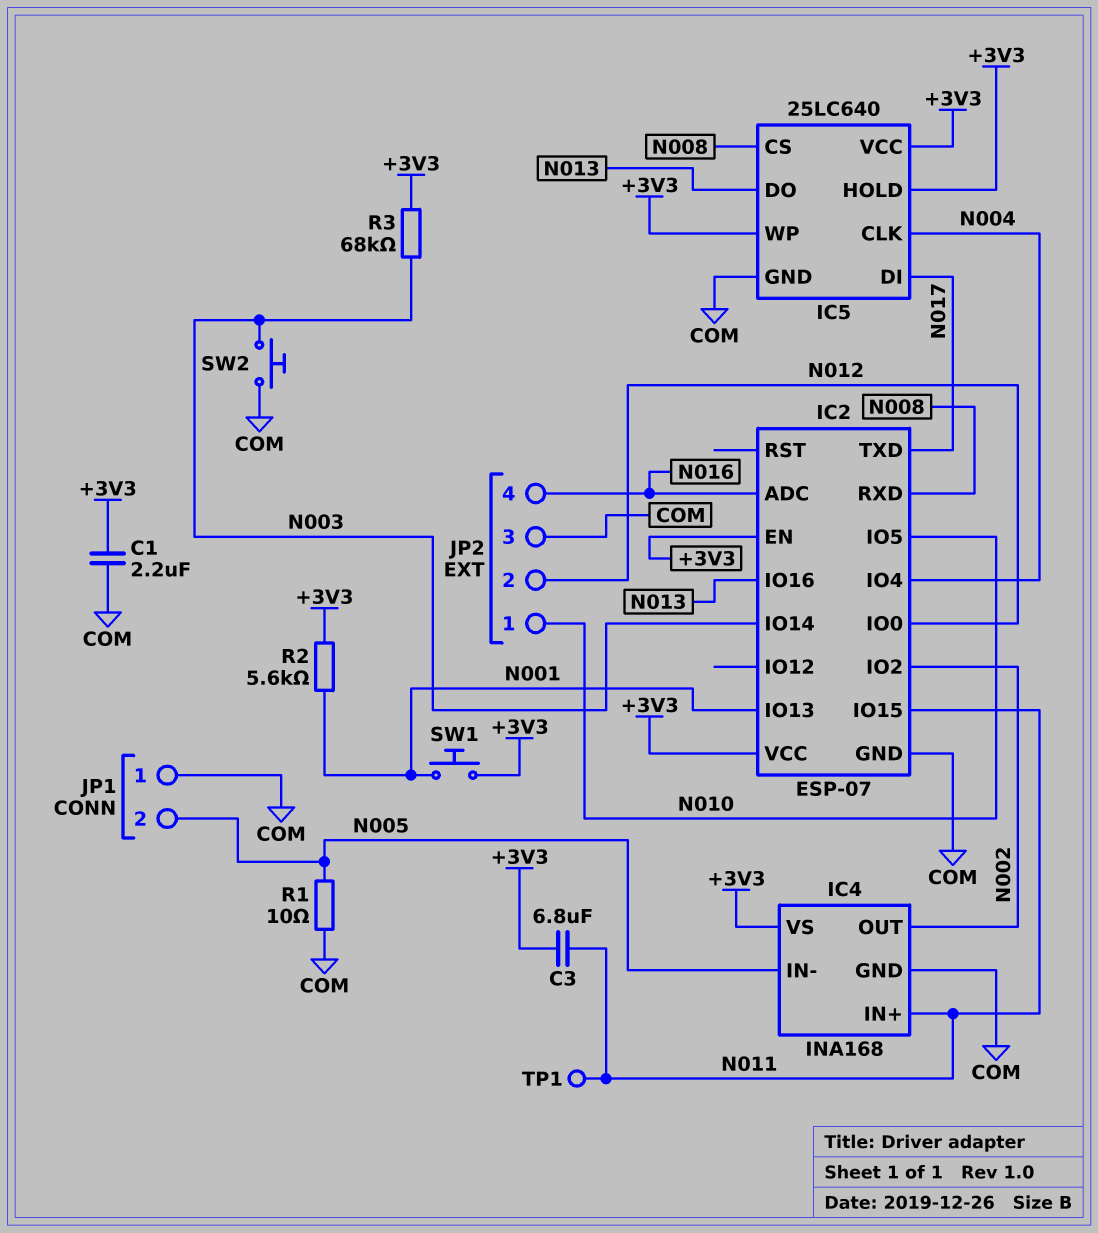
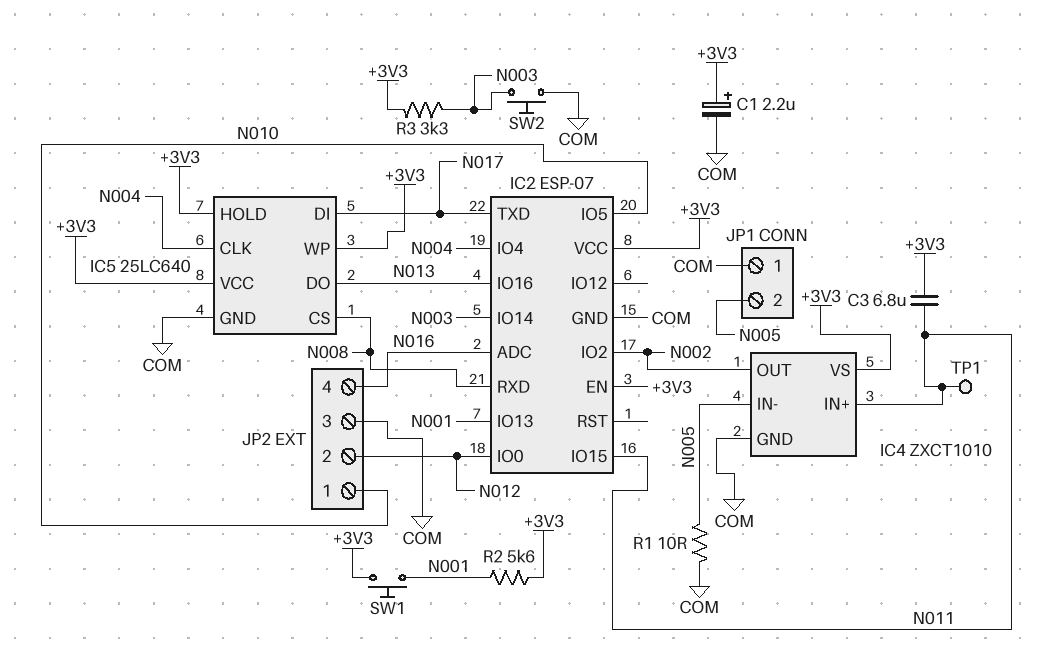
C1: 2.2uF (+3V3, COM) -> 2.2uF (plus +3V3, minus COM)
IC4: INA168 -> ZXCT1010
R3: 68k (+3V3, N003) -> 3.3k (+3V3, N003)

